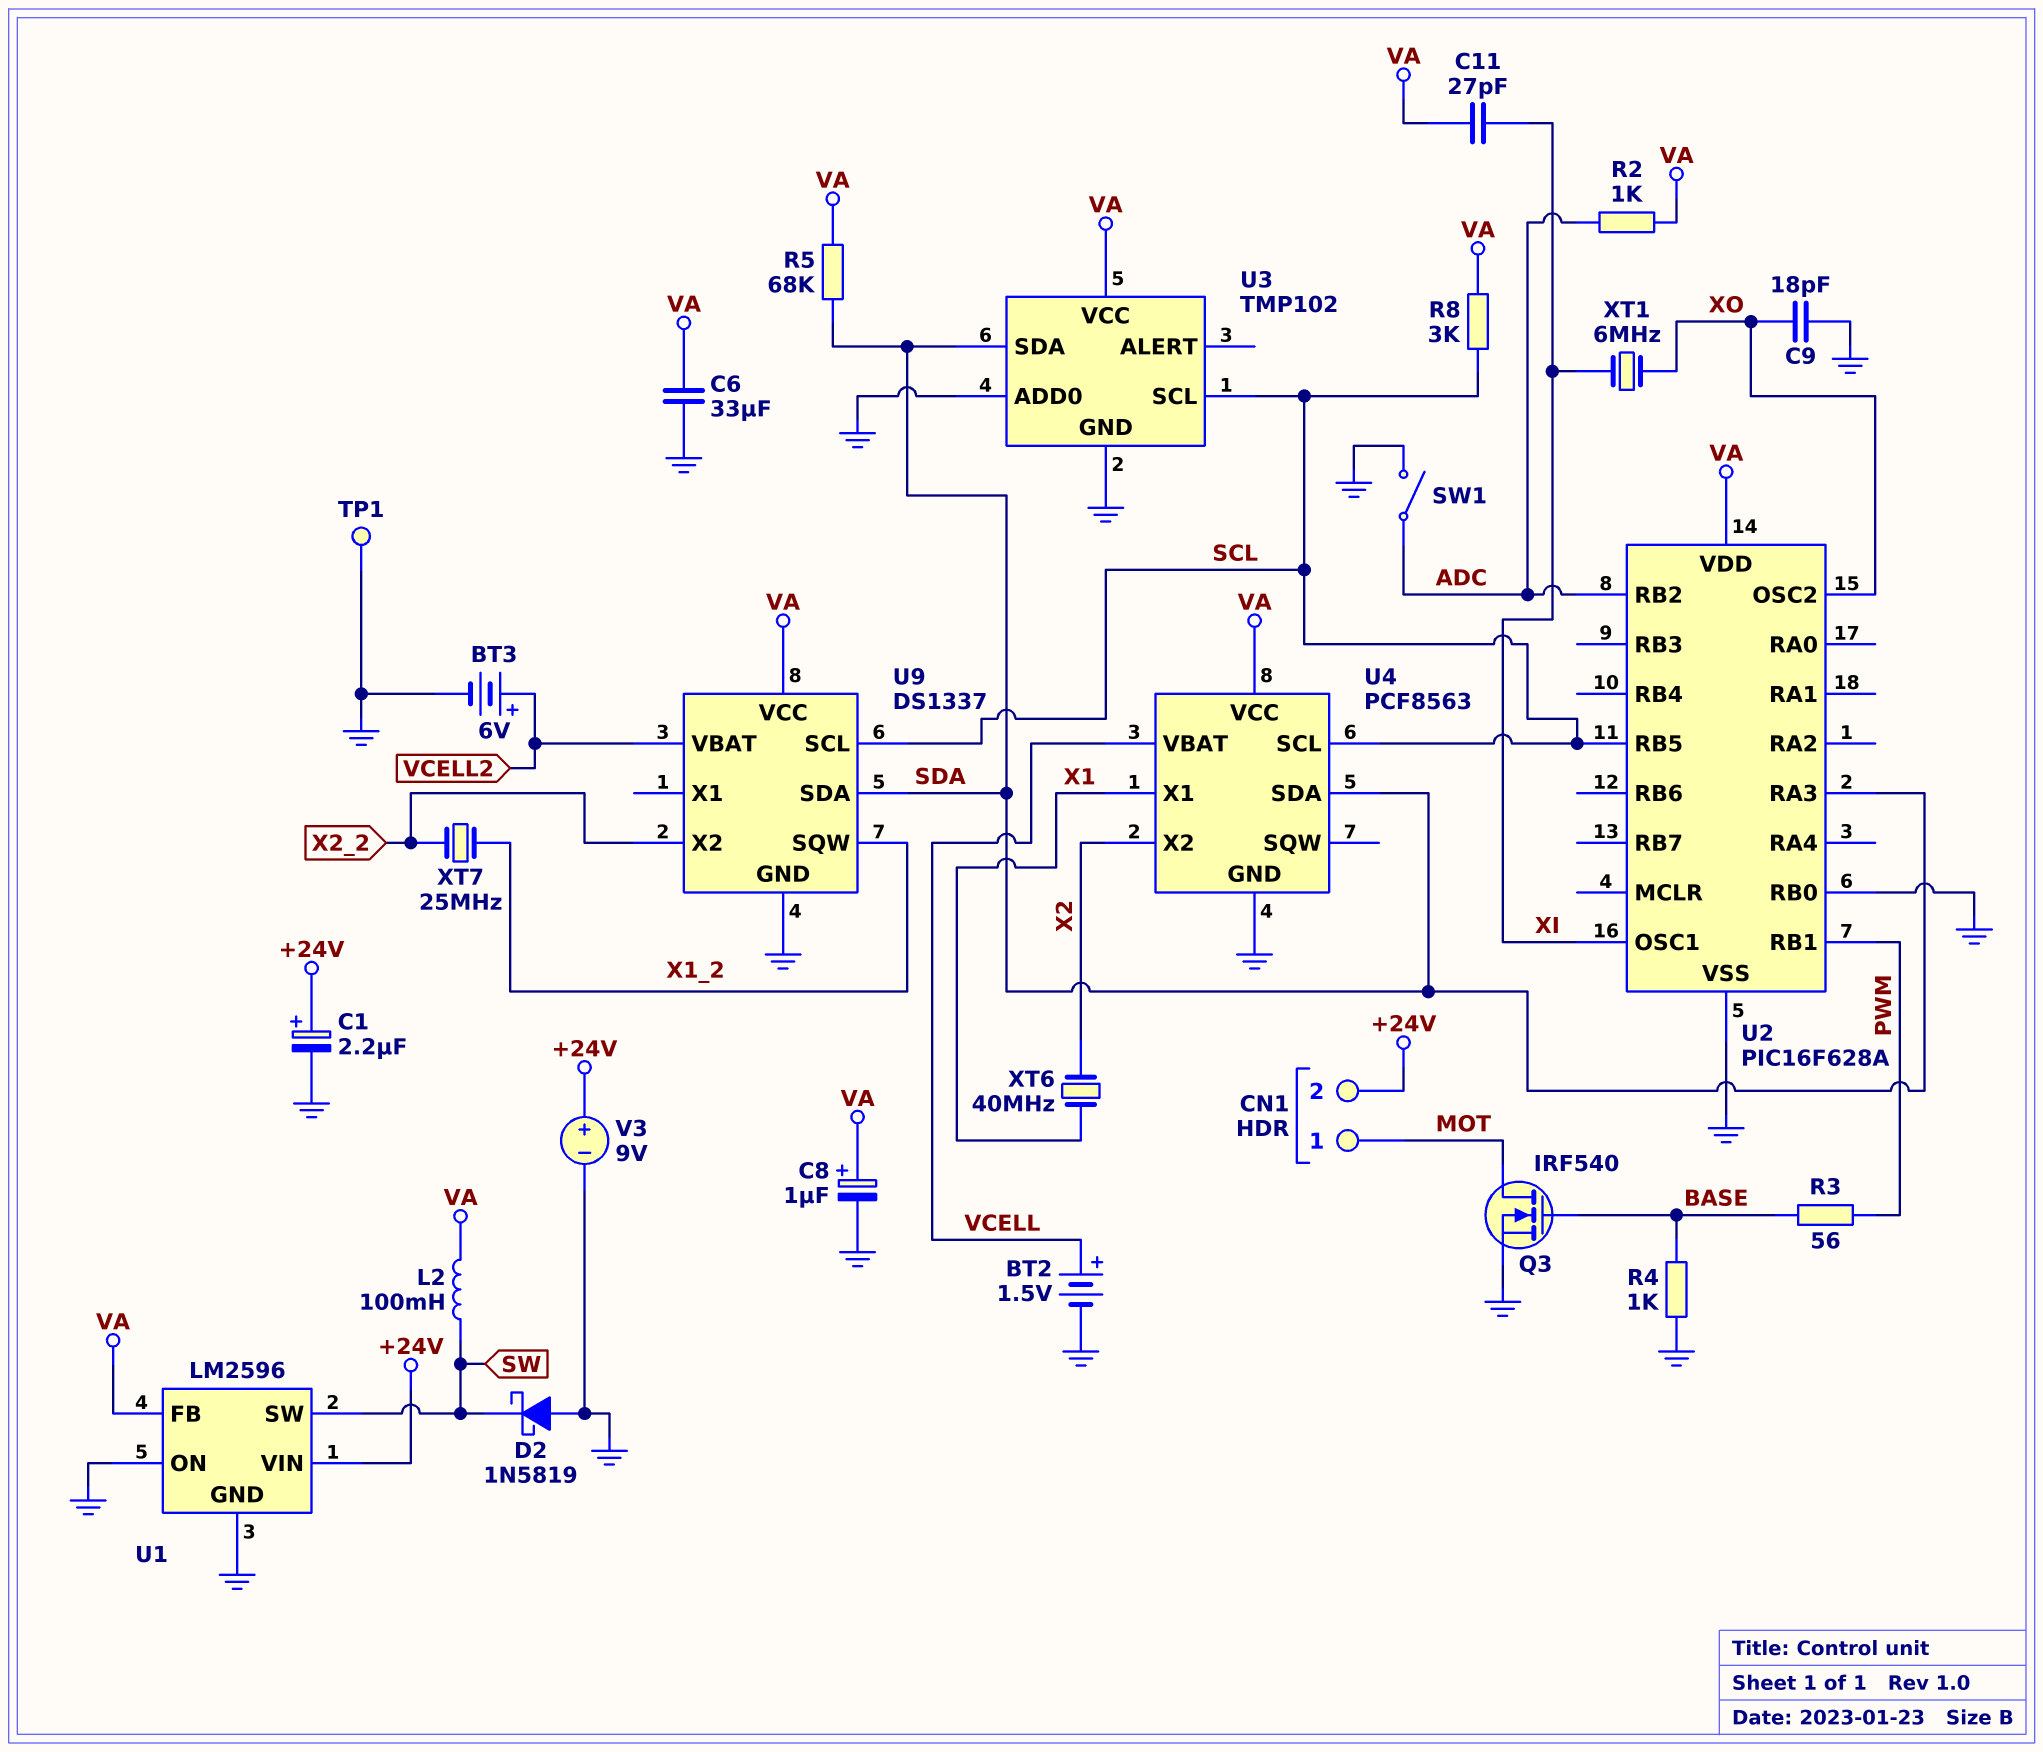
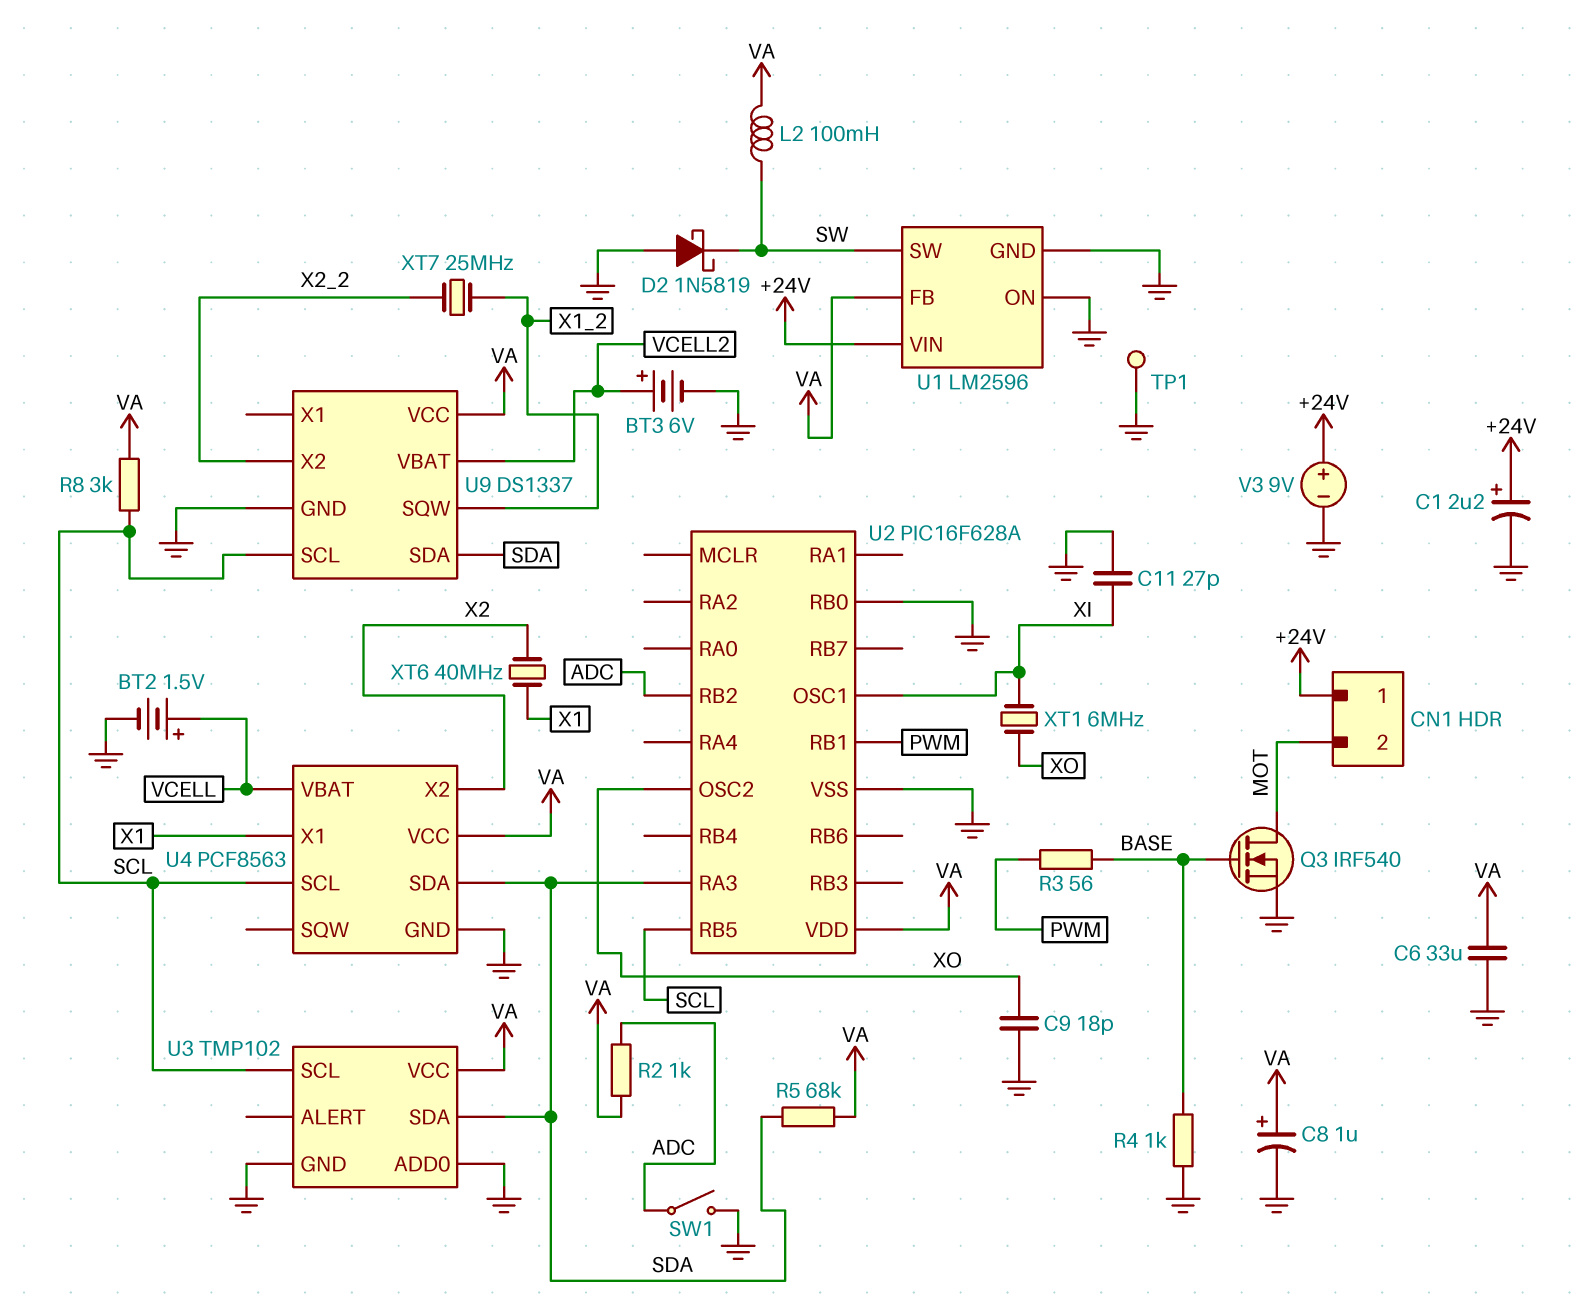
C11: 27pF (VA, XI) -> 27pF (GND, XI)
CN1 pin 1: MOT -> +24V
CN1 pin 2: +24V -> MOT

